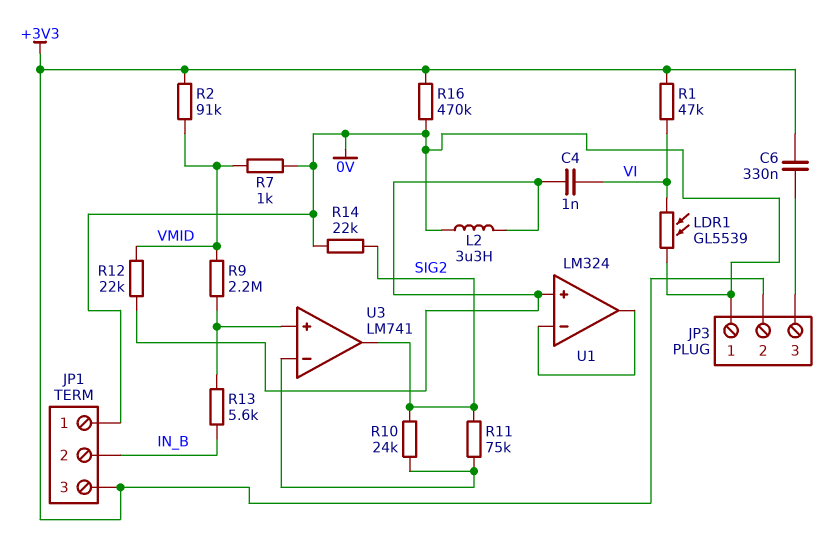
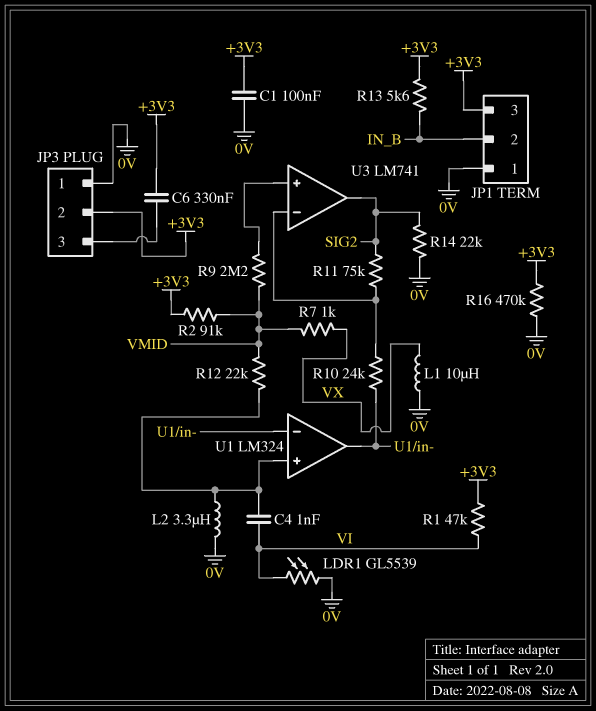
C1: none -> 100nF (+3V3, 0V)
L1: none -> 10uH (0V, VX)
R7: 1k (0V, VMID) -> 1k (VMID, VX)
R10: 24k (SIG2, U3/in-) -> 24k (U1/in-, U3/in-)
R13: 5.6k (IN_B, U3/in+) -> 5.6k (+3V3, IN_B)

